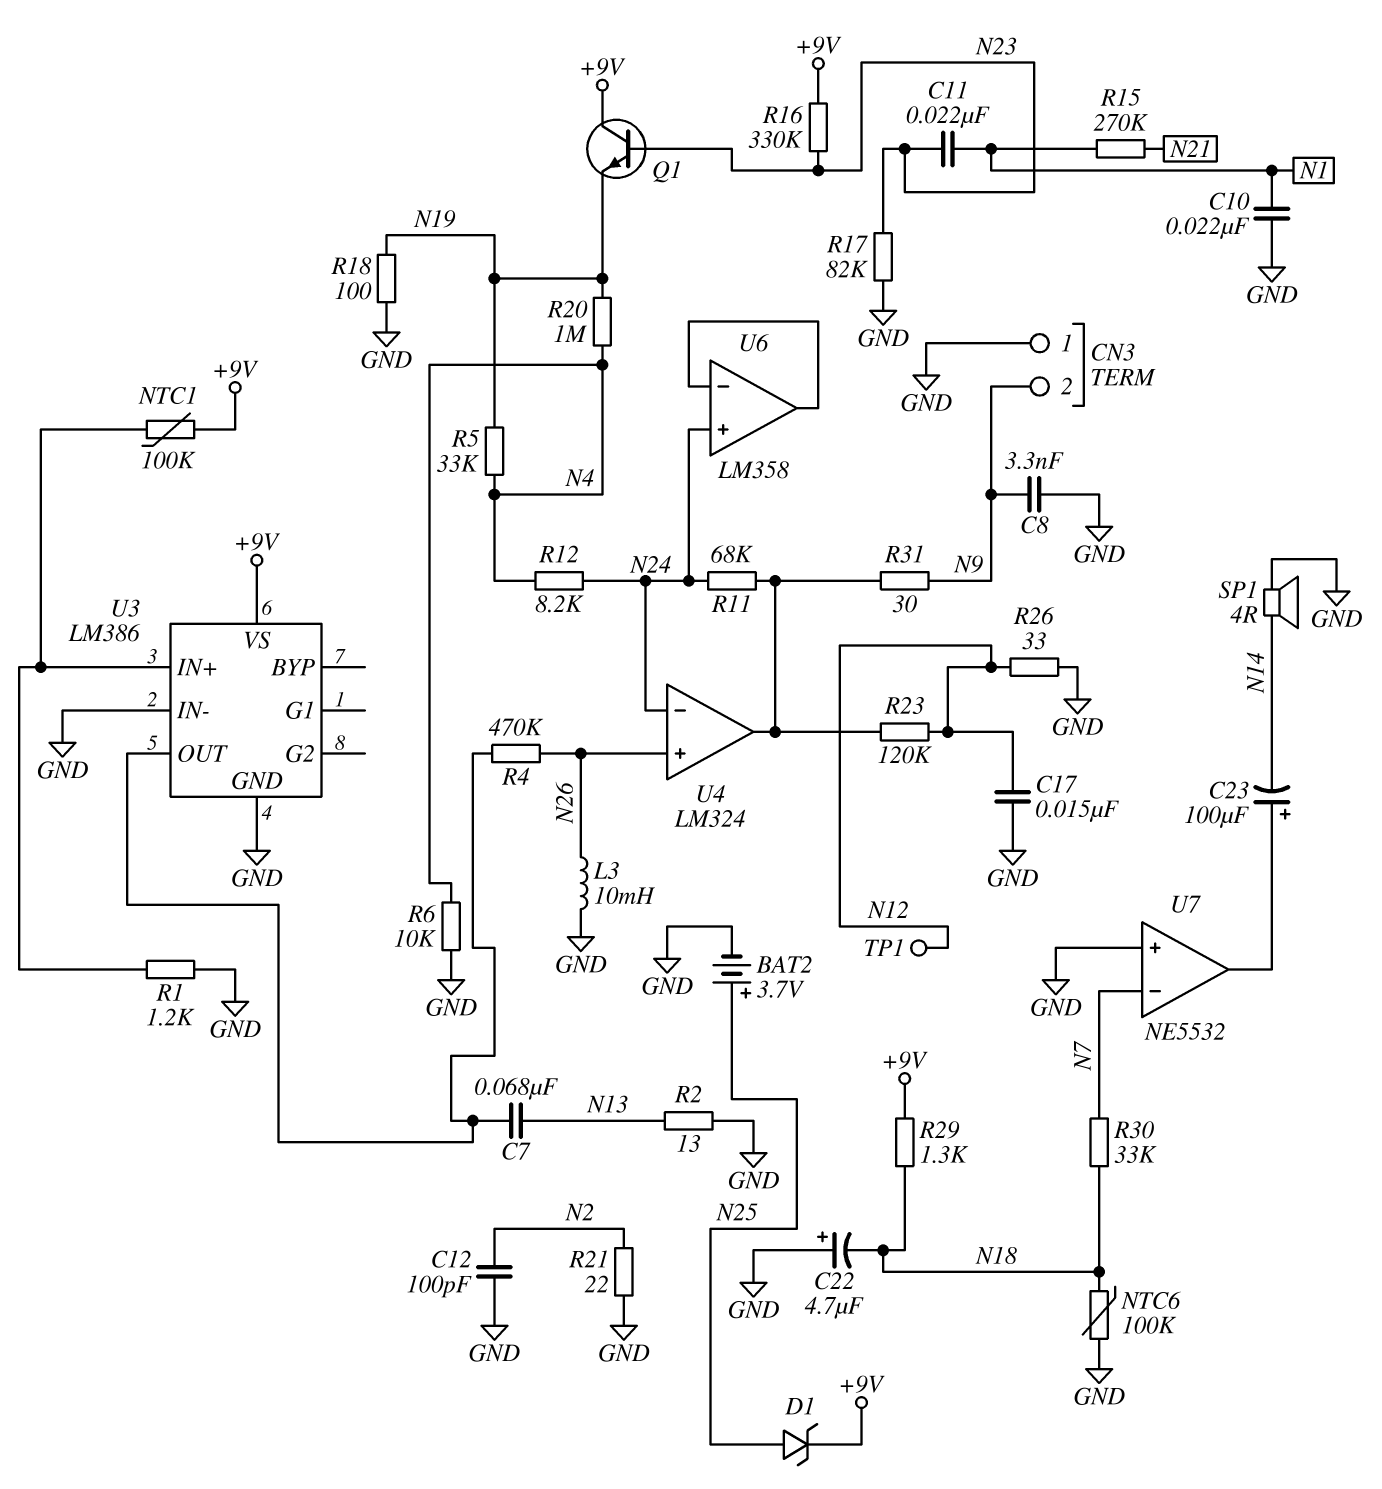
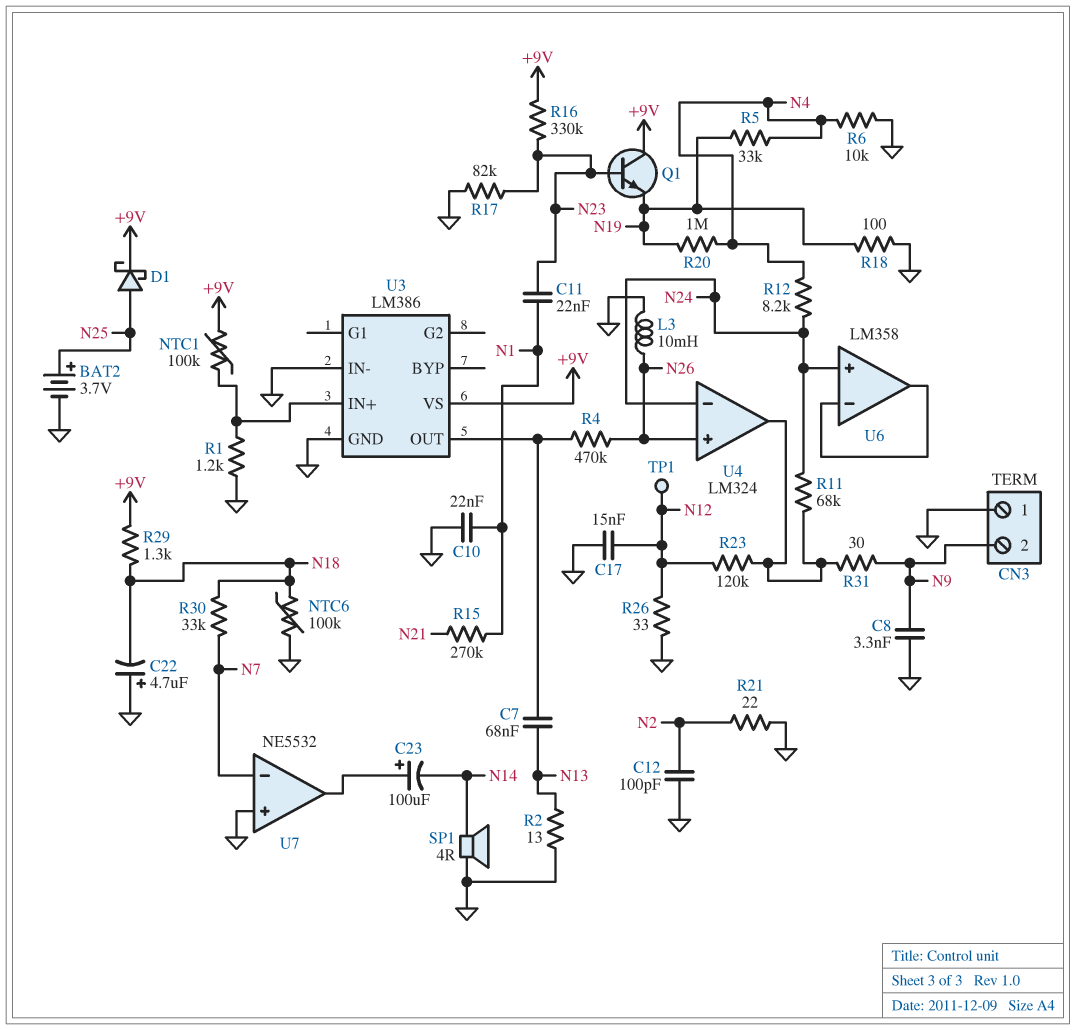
D1: zener (A N25, K +9V) -> schottky (A N25, K +9V)

